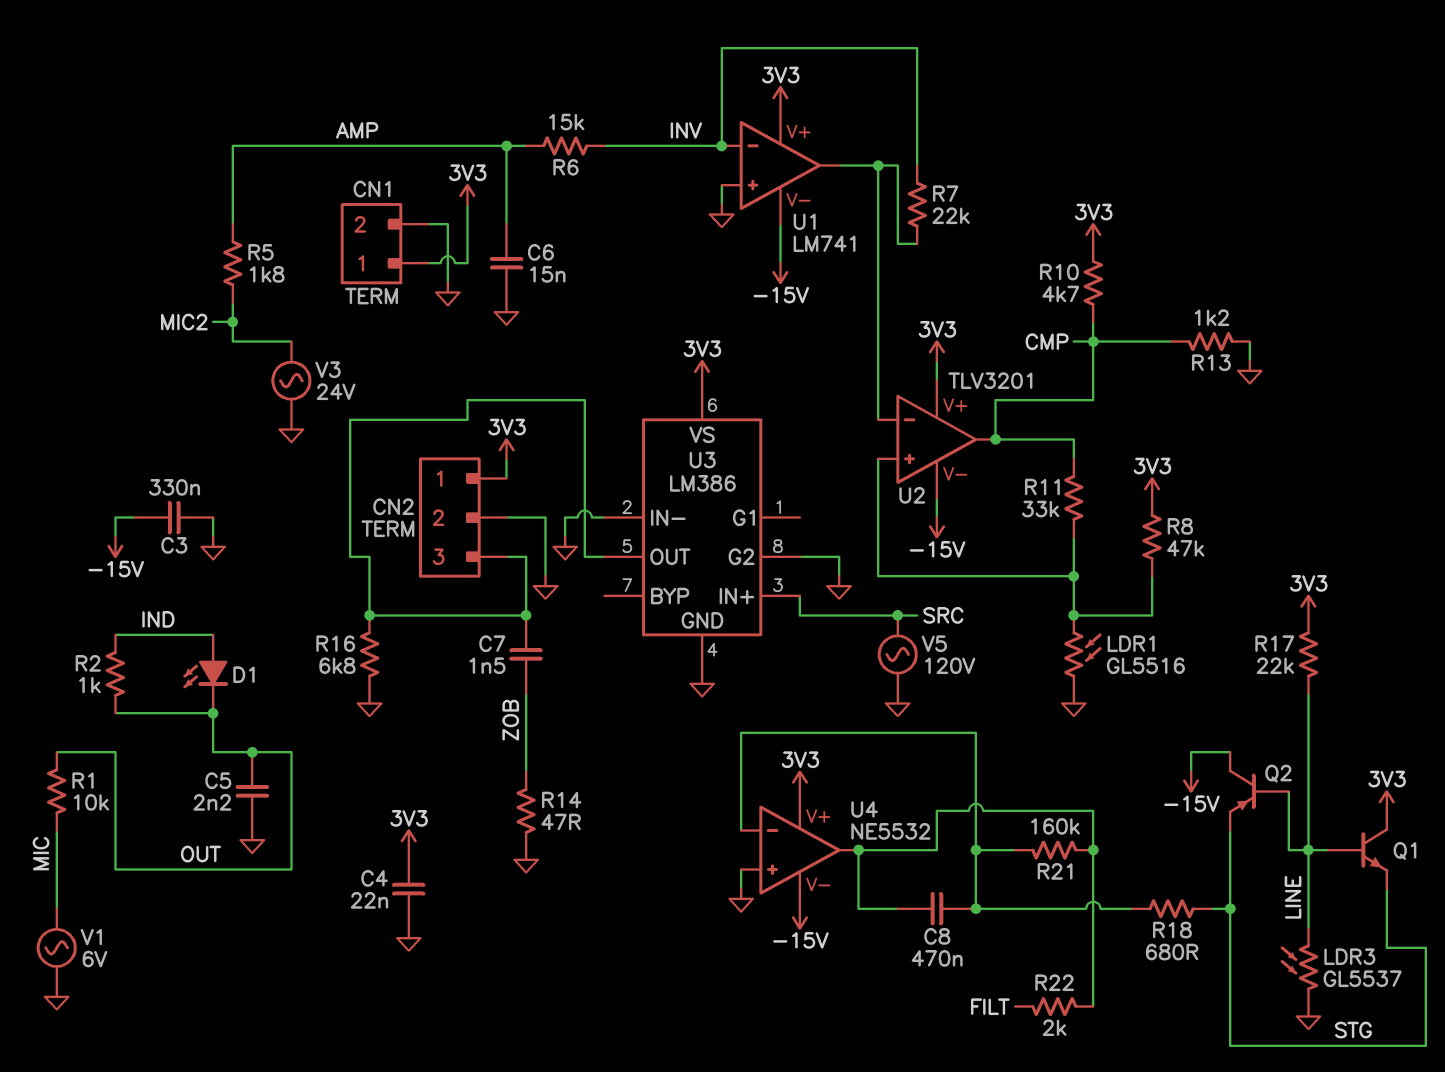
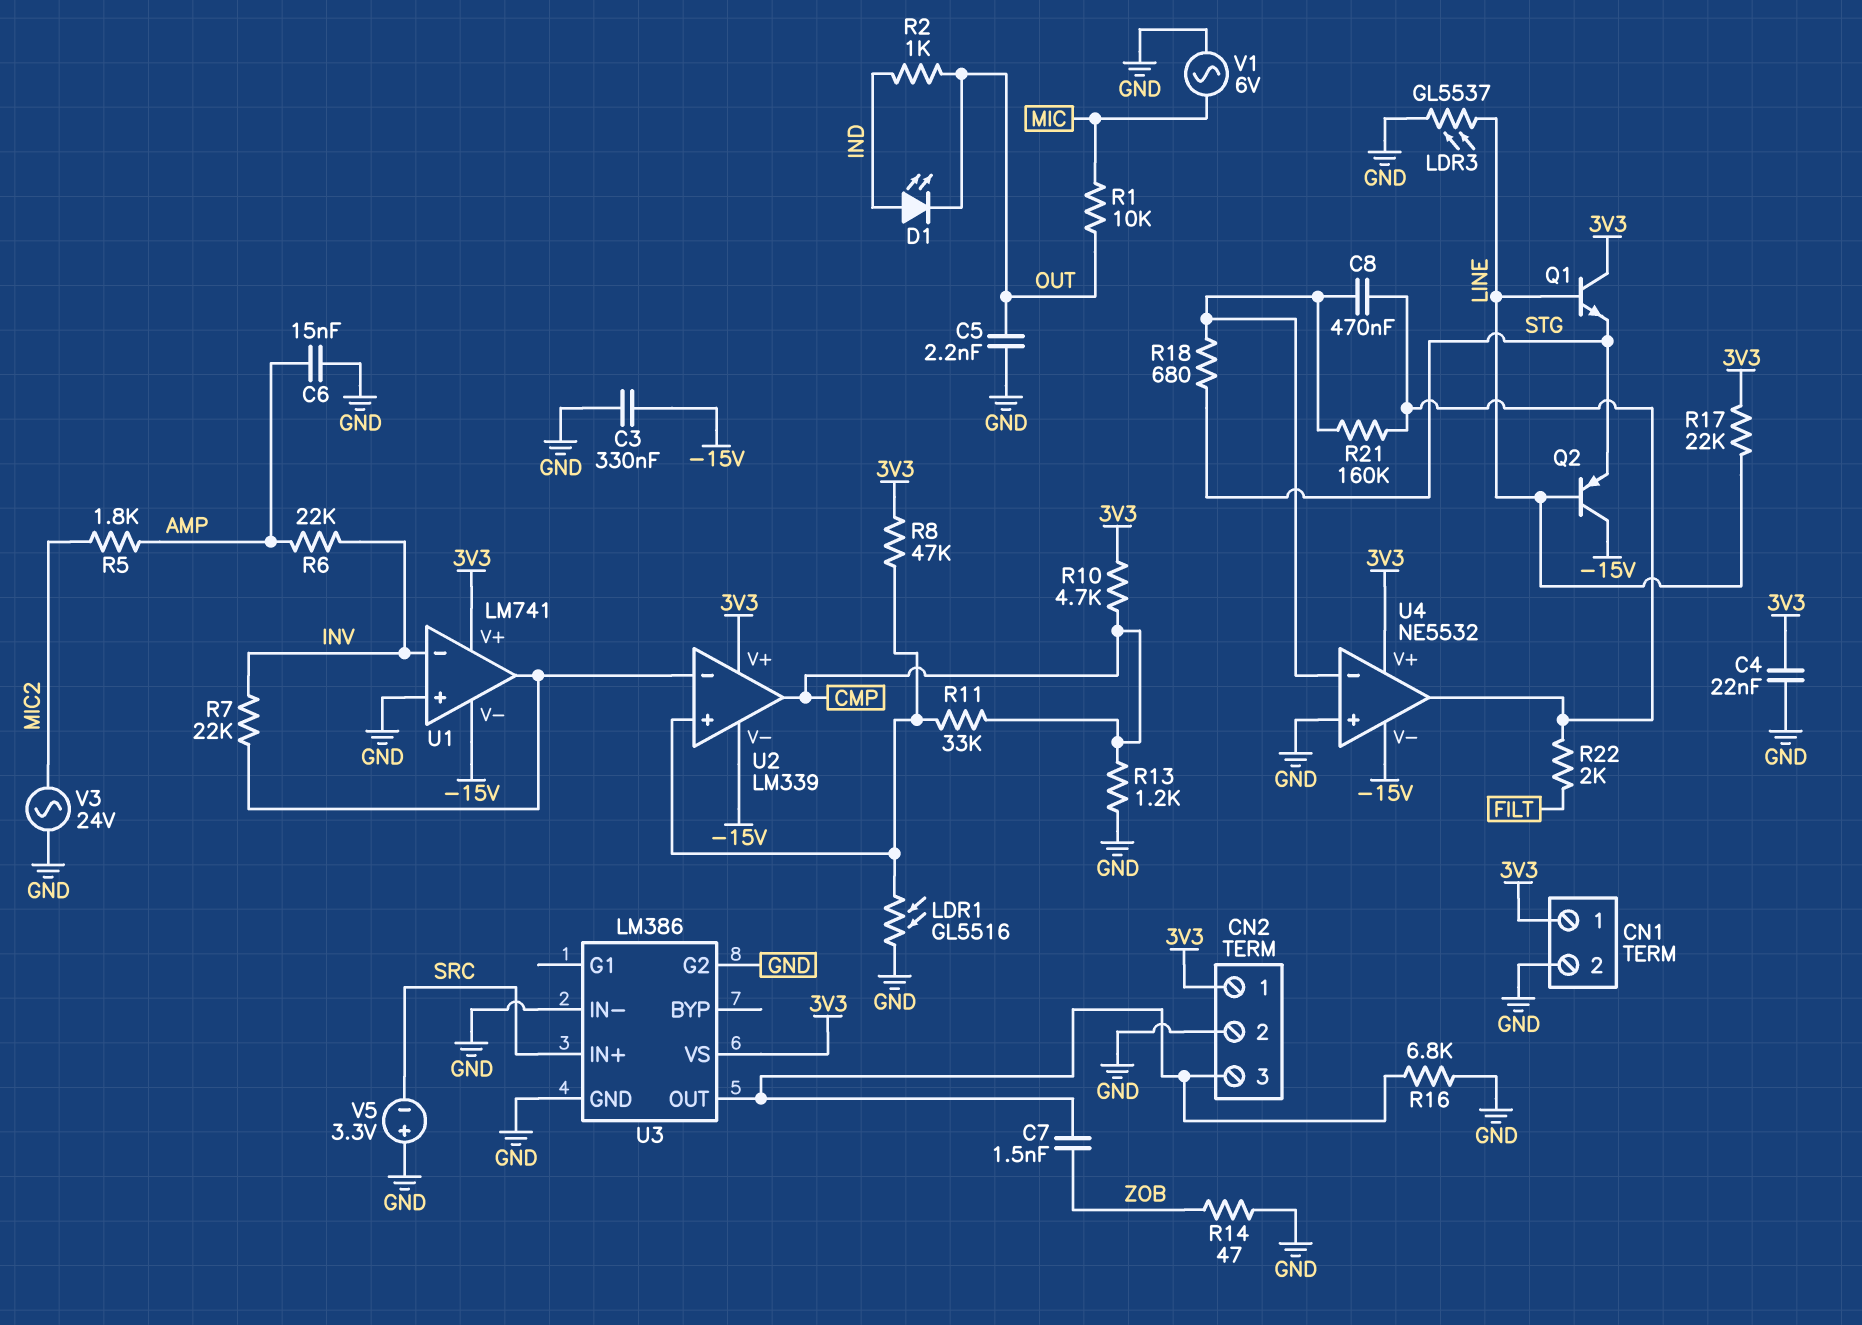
R6: 15k (AMP, INV) -> 22k (AMP, INV)
U2: TLV3201 -> LM339
V5: AC 120V (GND, SRC) -> 3.3V (plus GND, minus SRC)

